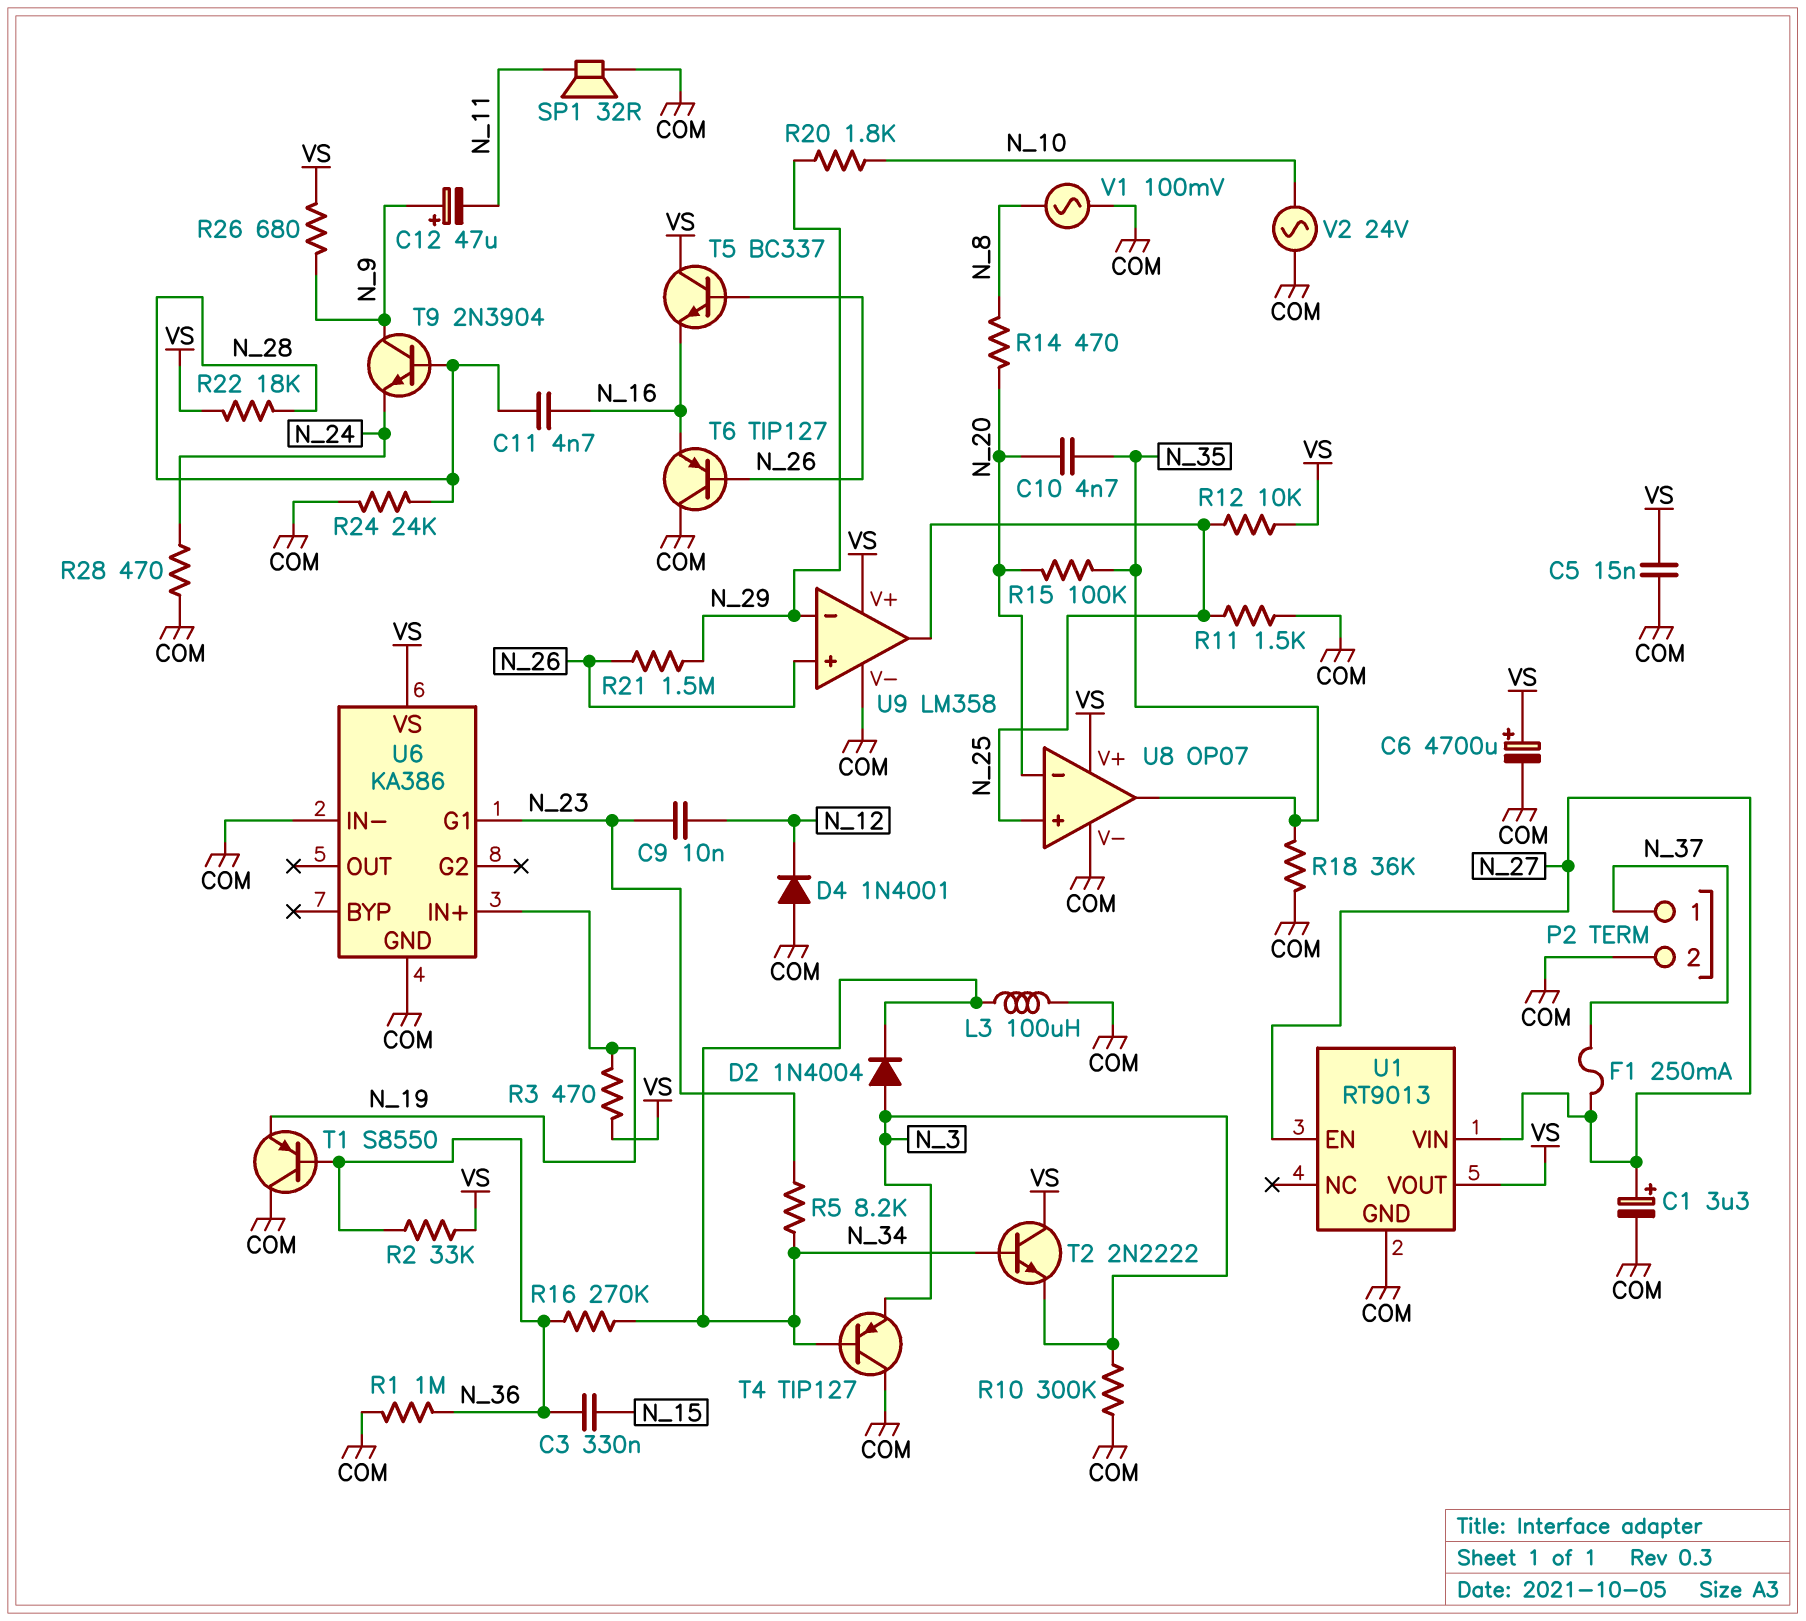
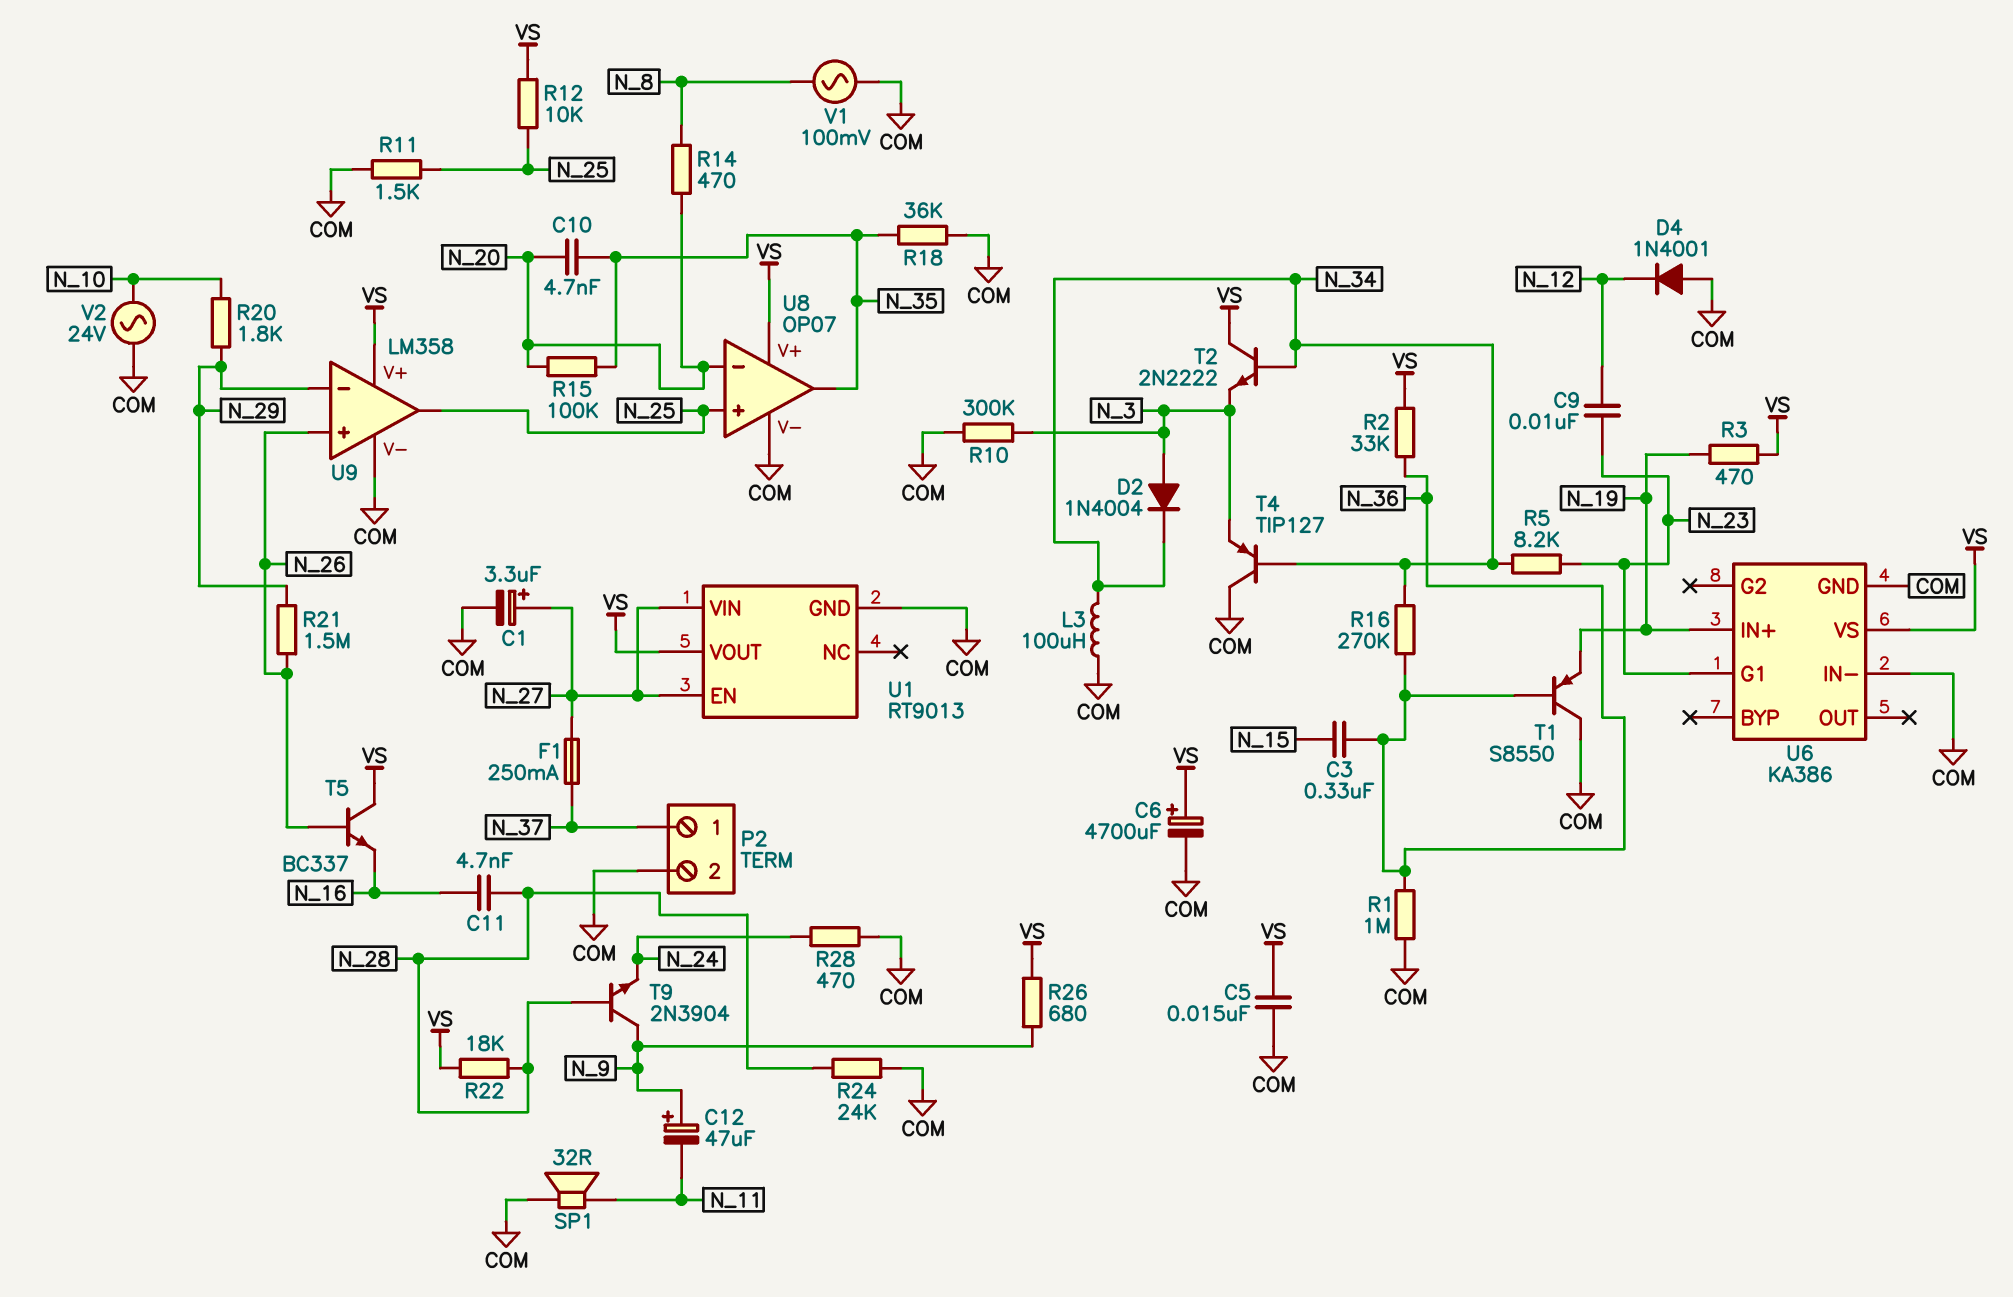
T6: PNP TIP127 (B N_26, C COM, E N_16) -> none

